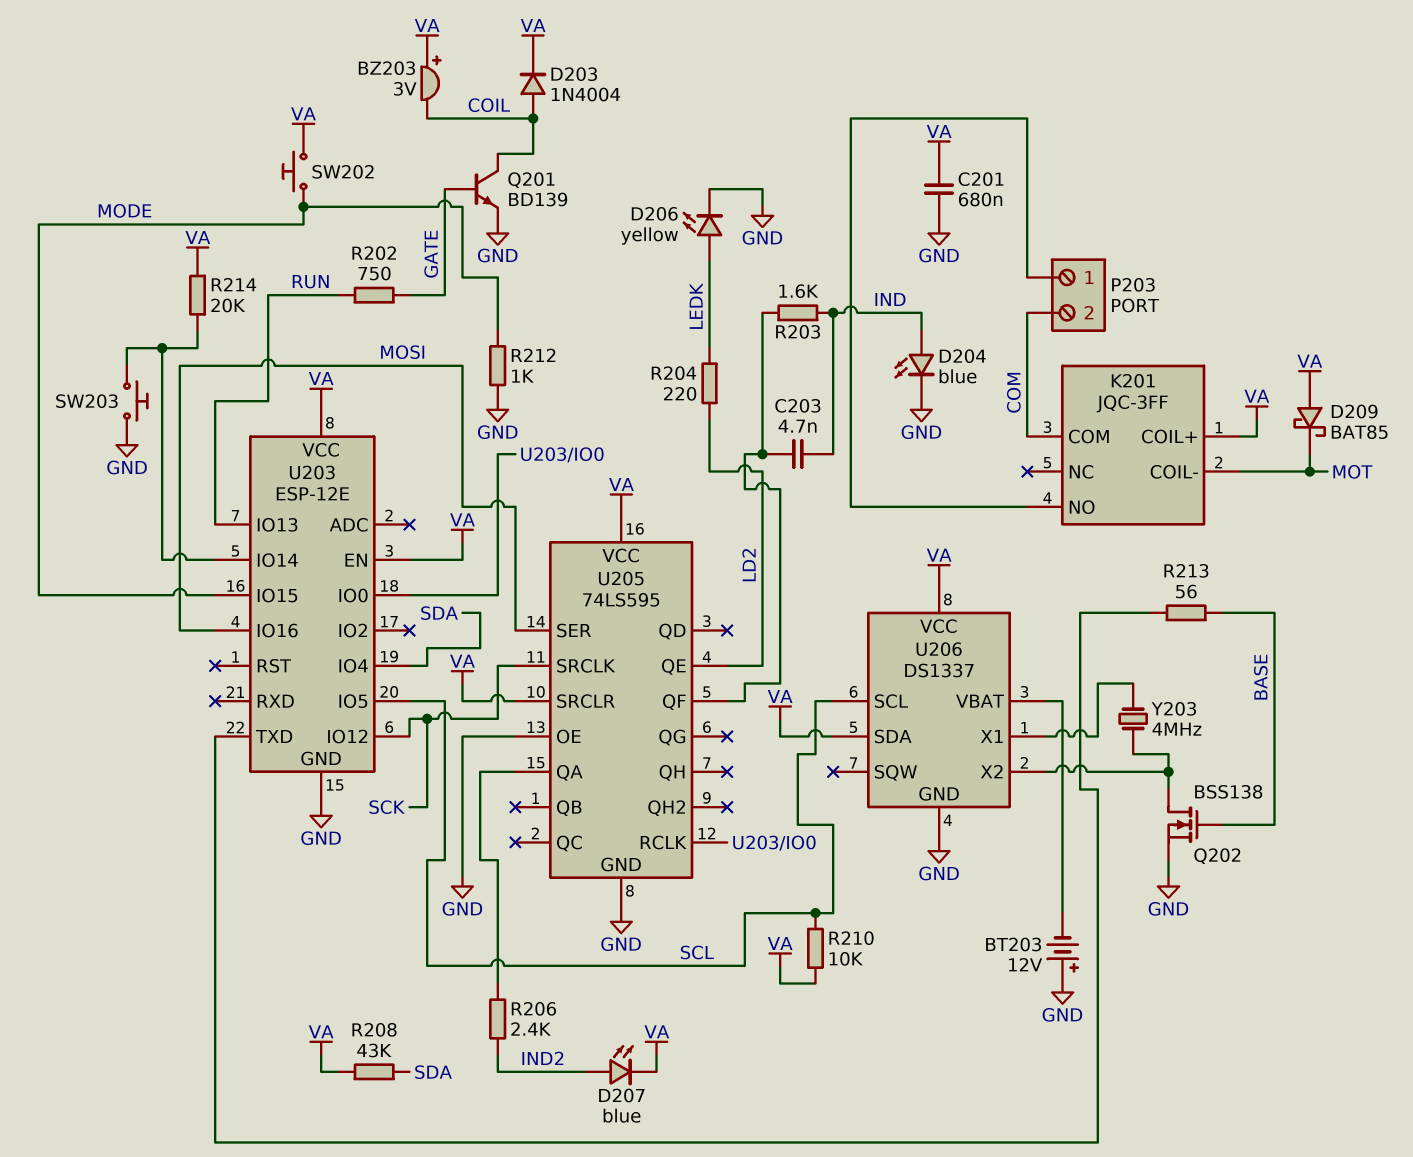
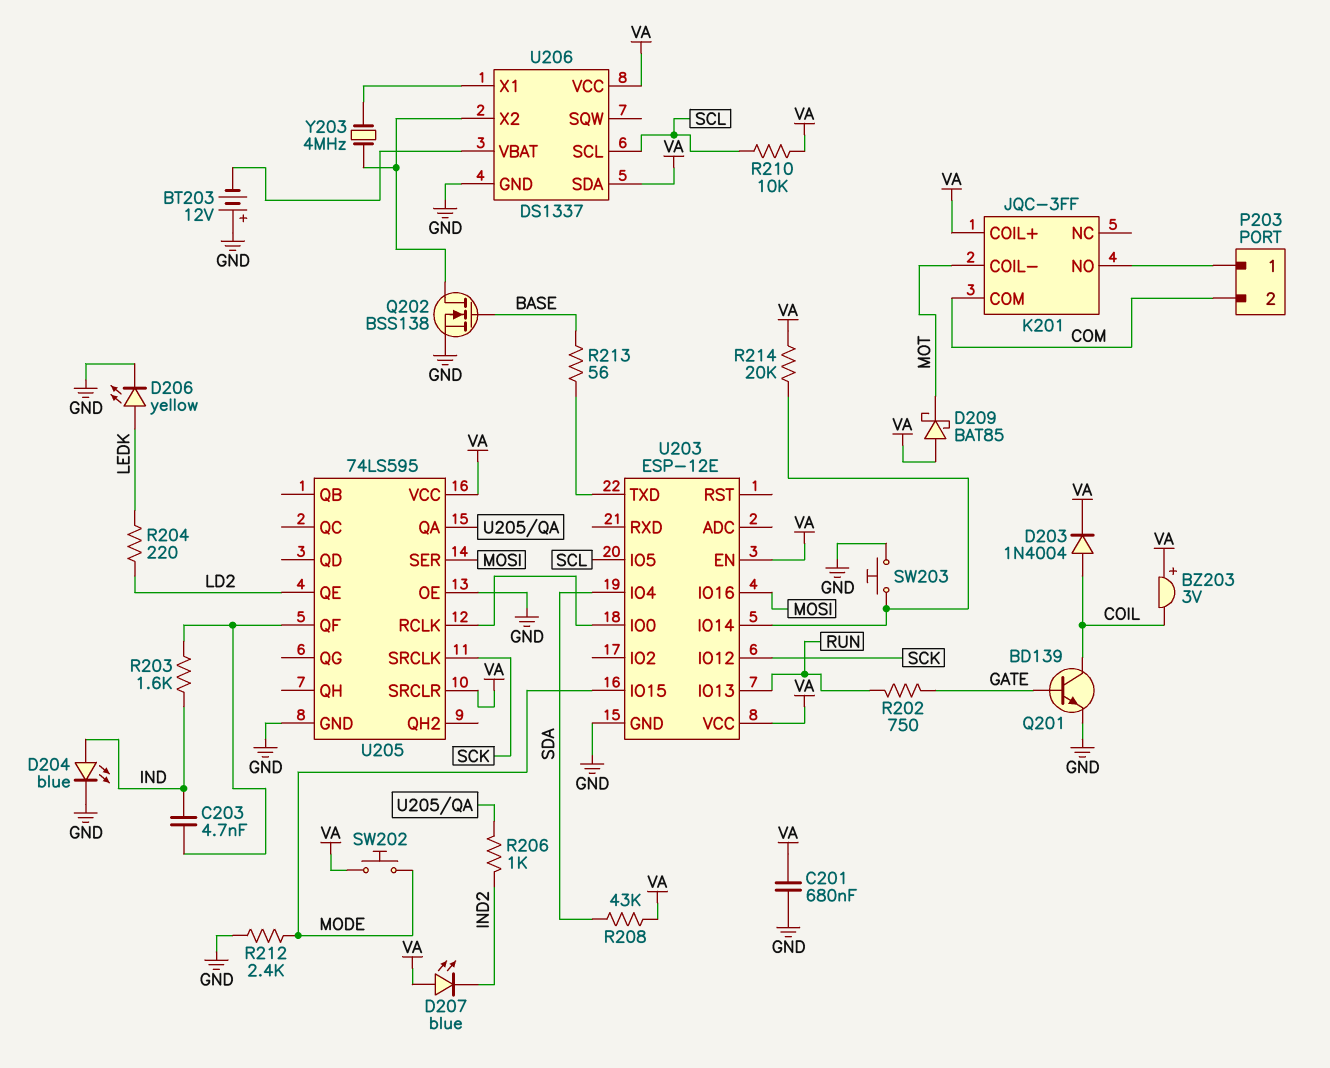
D207: LED blue (A IND2, K VA) -> LED blue (A VA, K IND2)
R206: 2.4k (IND2, U205/QA) -> 1k (IND2, U205/QA)
R212: 1k (GND, MODE) -> 2.4k (GND, MODE)

